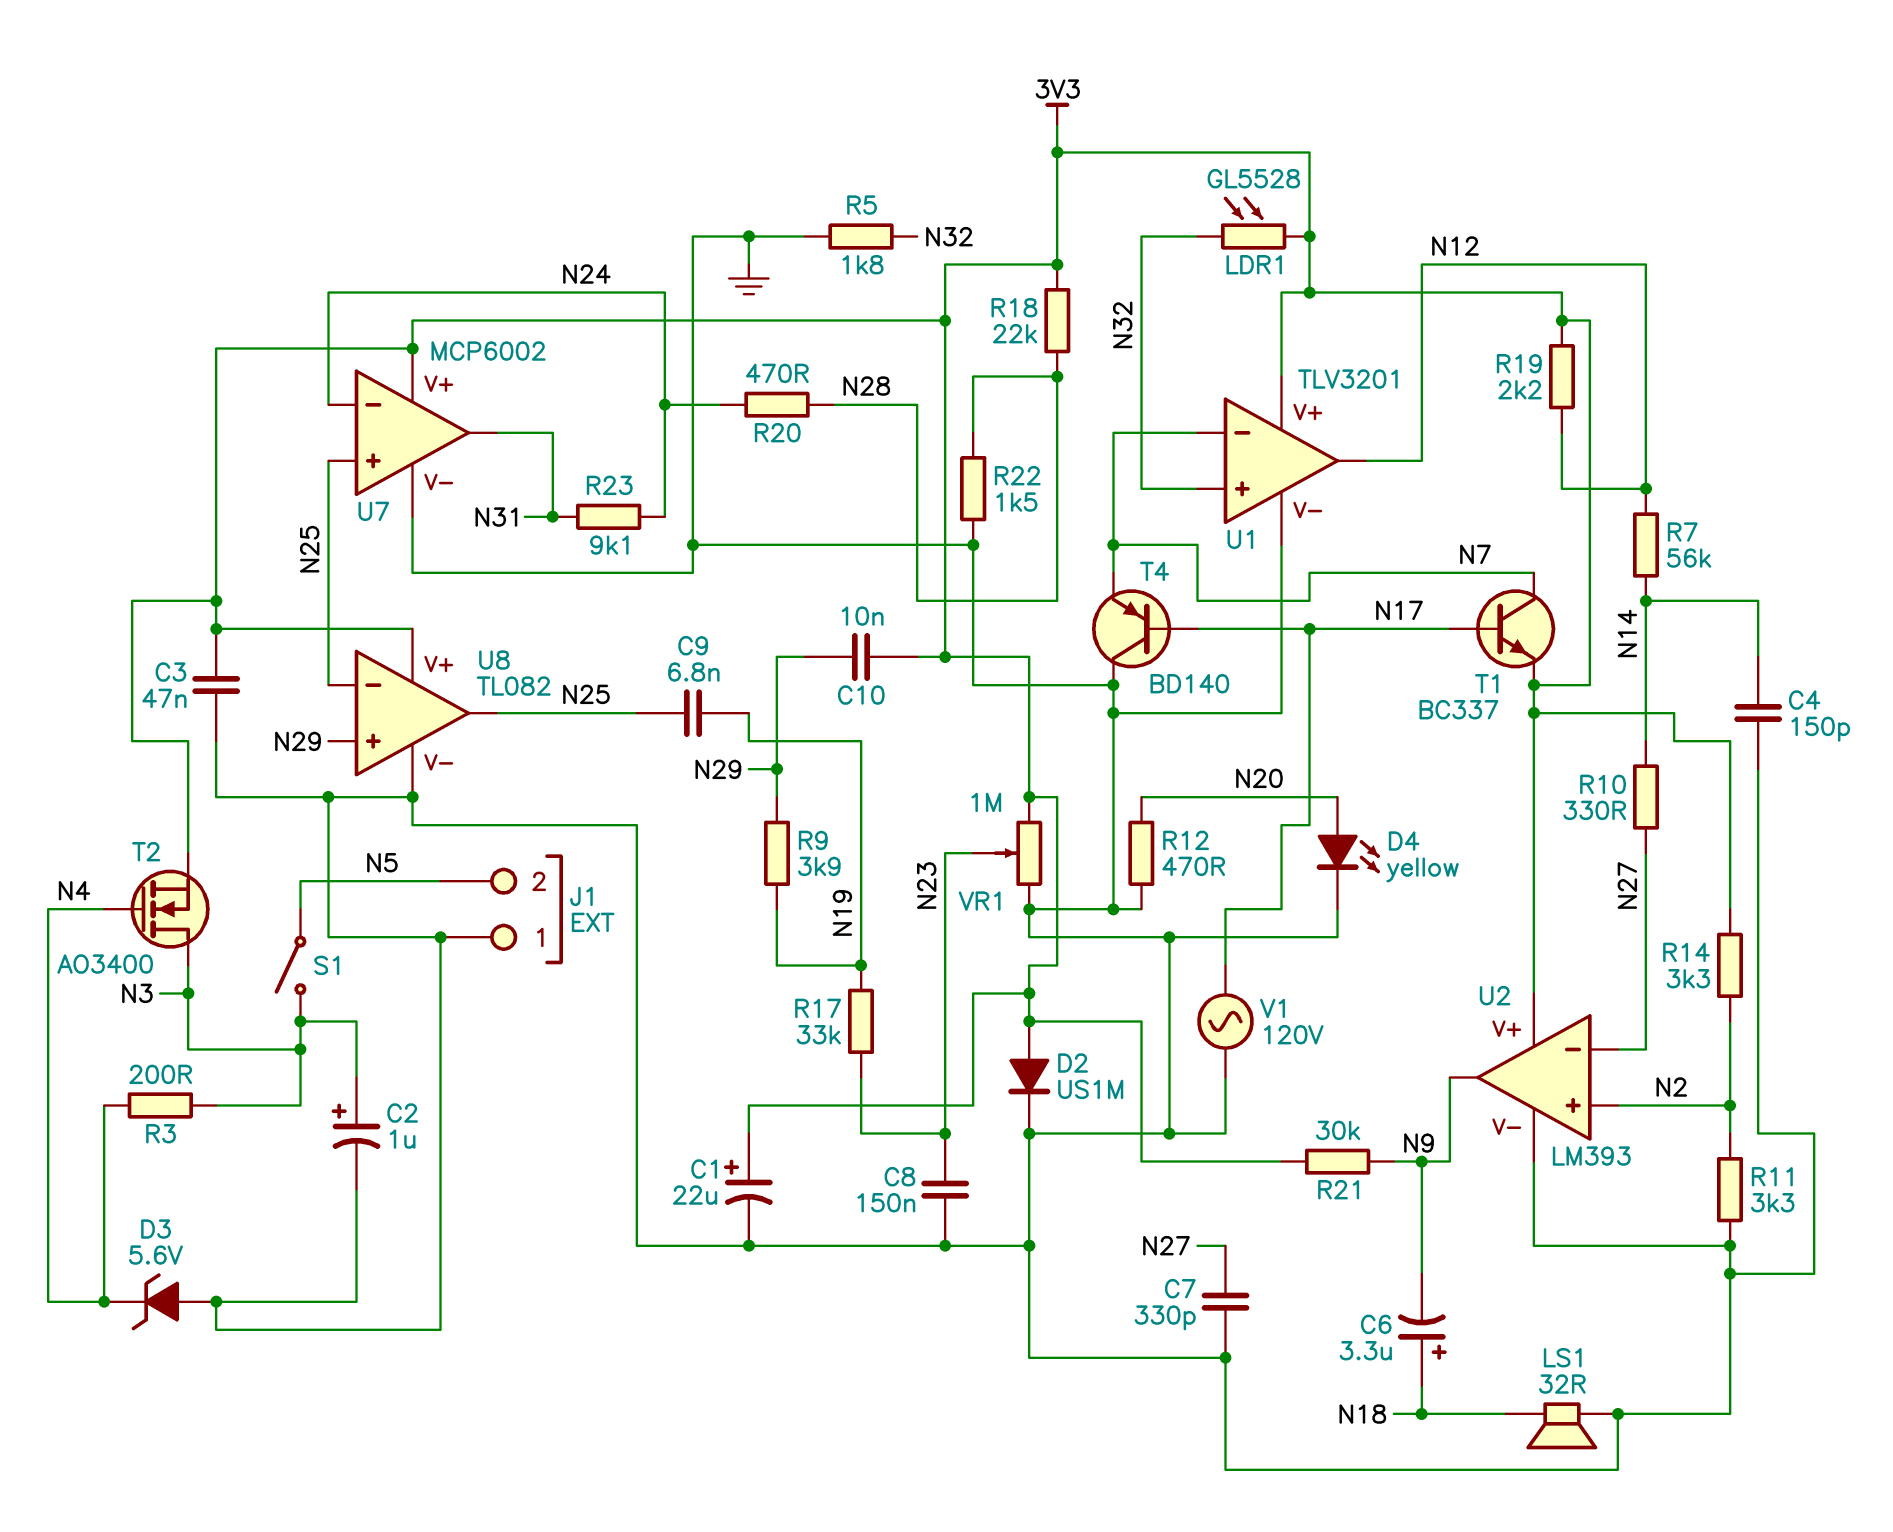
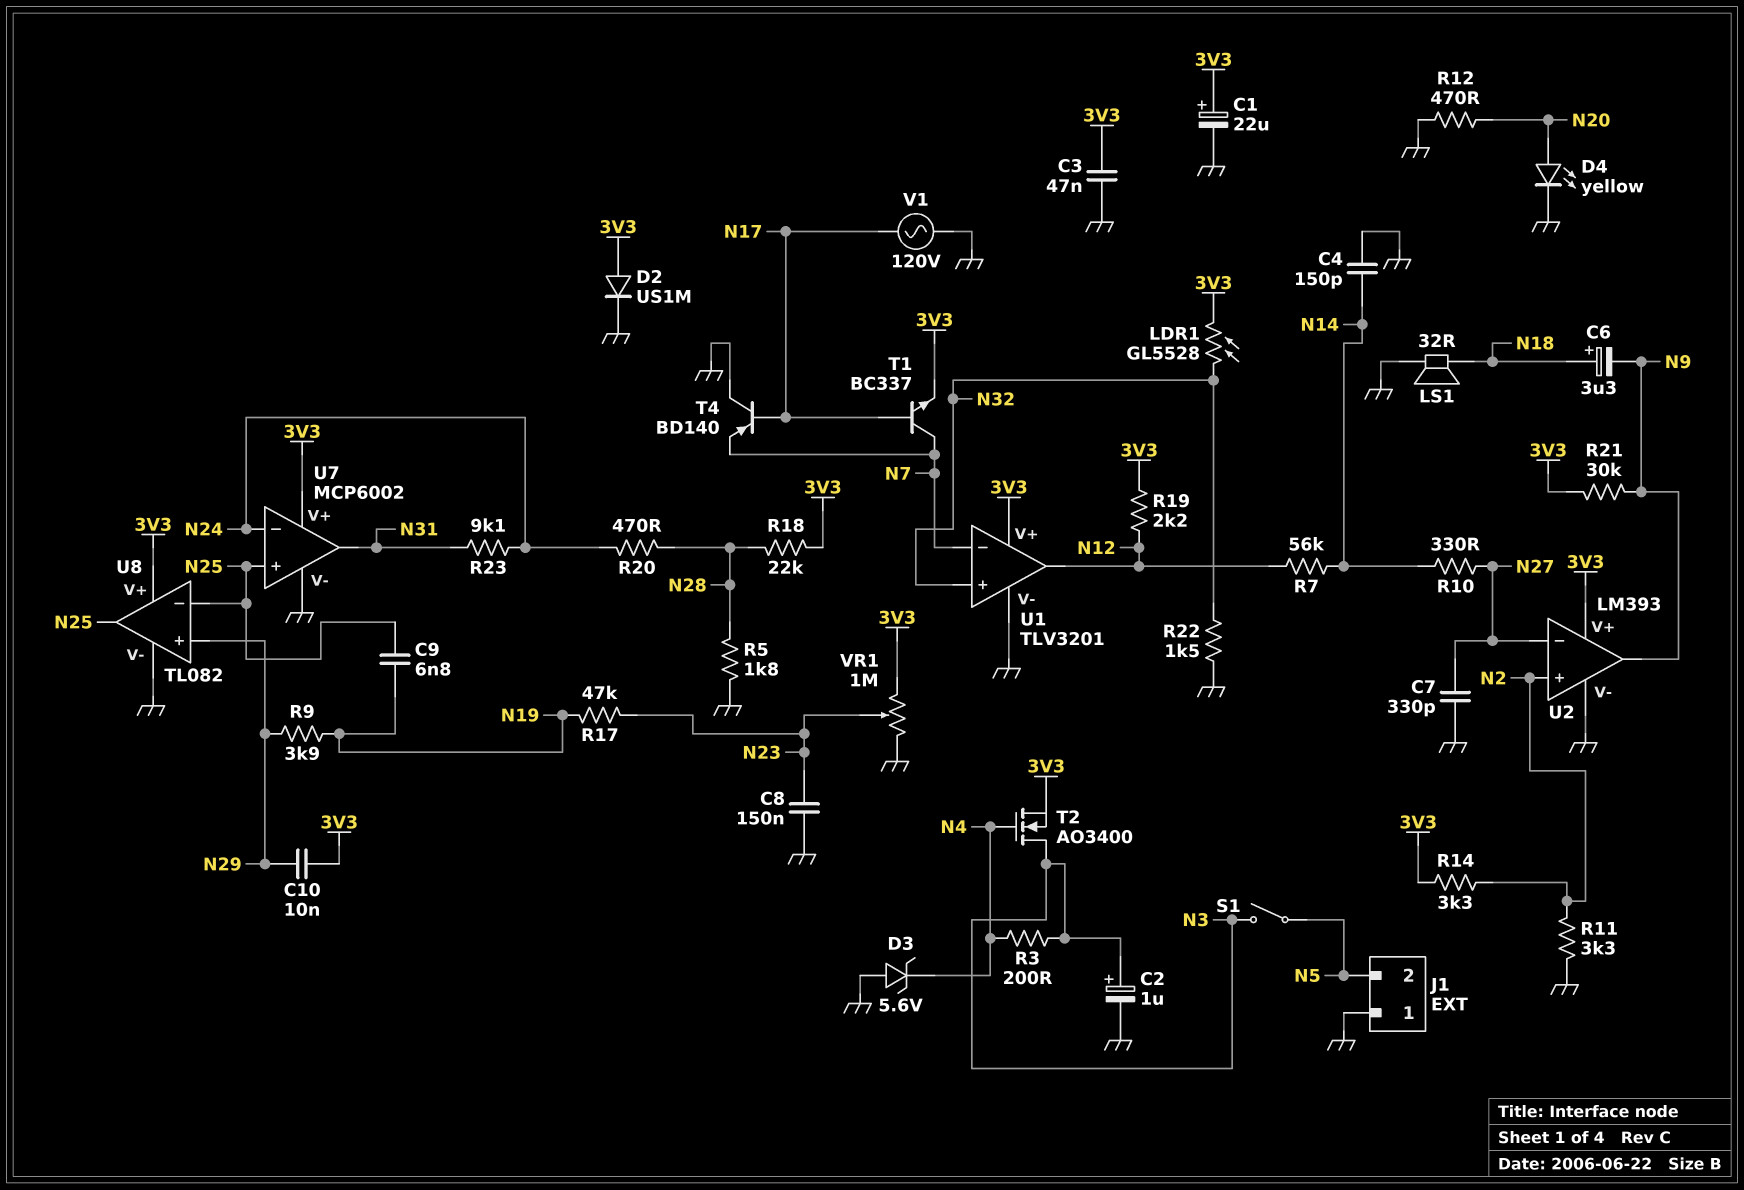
R5: 1.8k (GND, N32) -> 1.8k (GND, N28)
R17: 33k (N19, N23) -> 47k (N19, N23)
R22: 1.5k (GND, N28) -> 1.5k (GND, N32)

